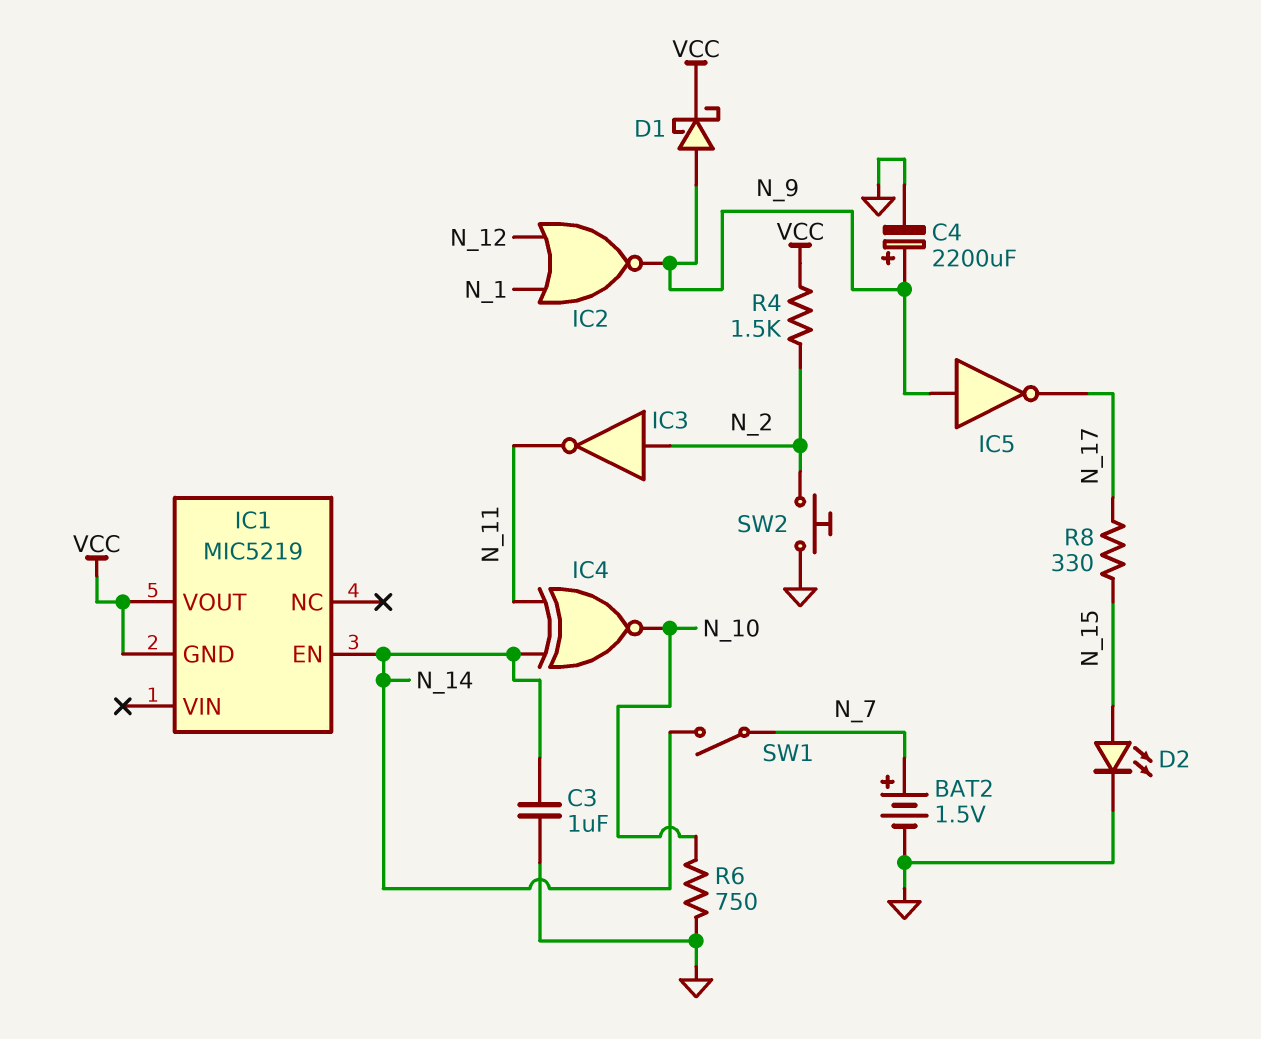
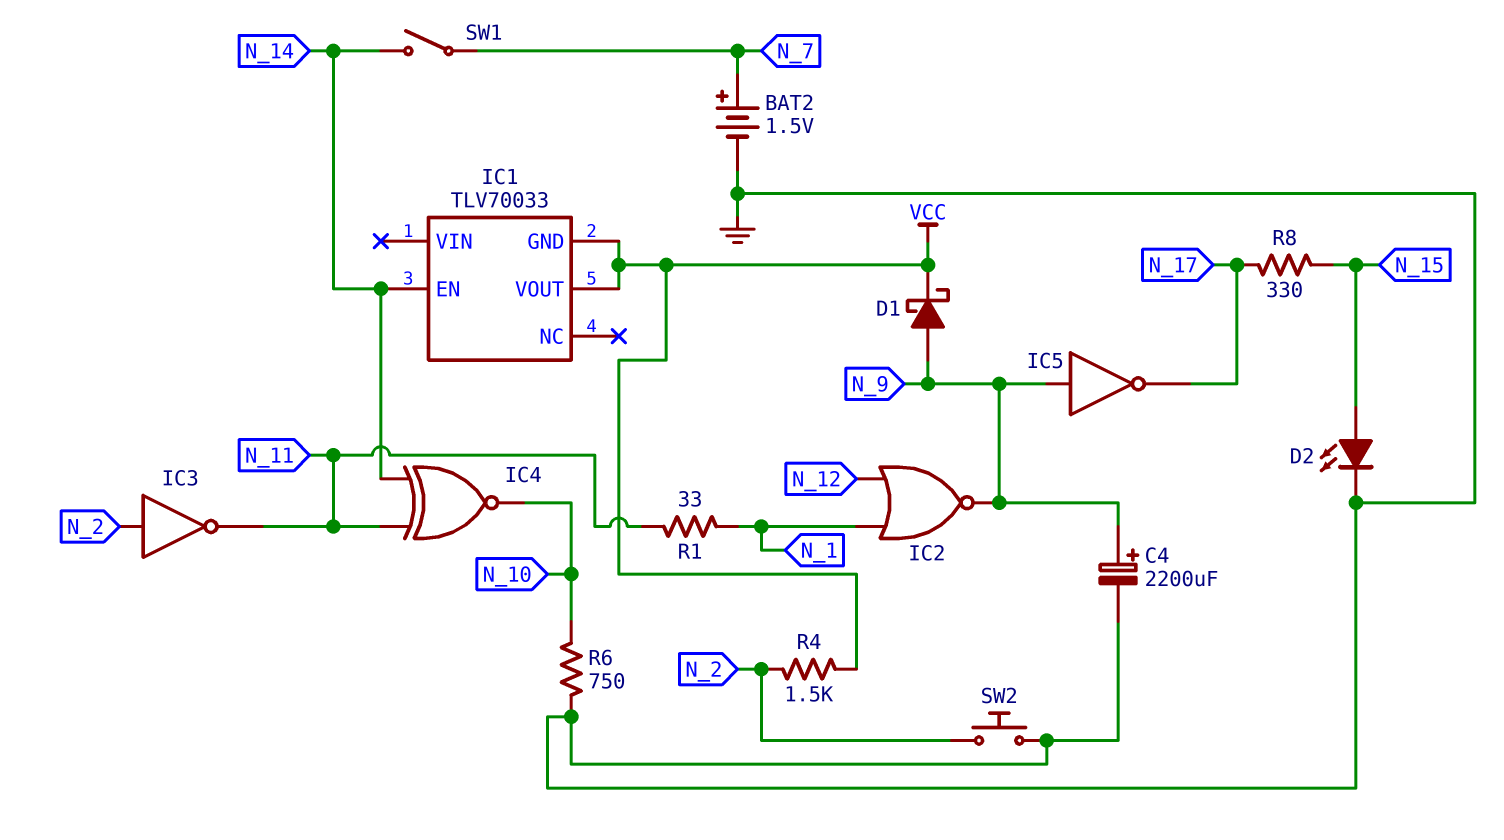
C3: 1uF (GND, N_14) -> none
IC1: MIC5219 -> TLV70033
R1: none -> 33 (N_1, N_11)

